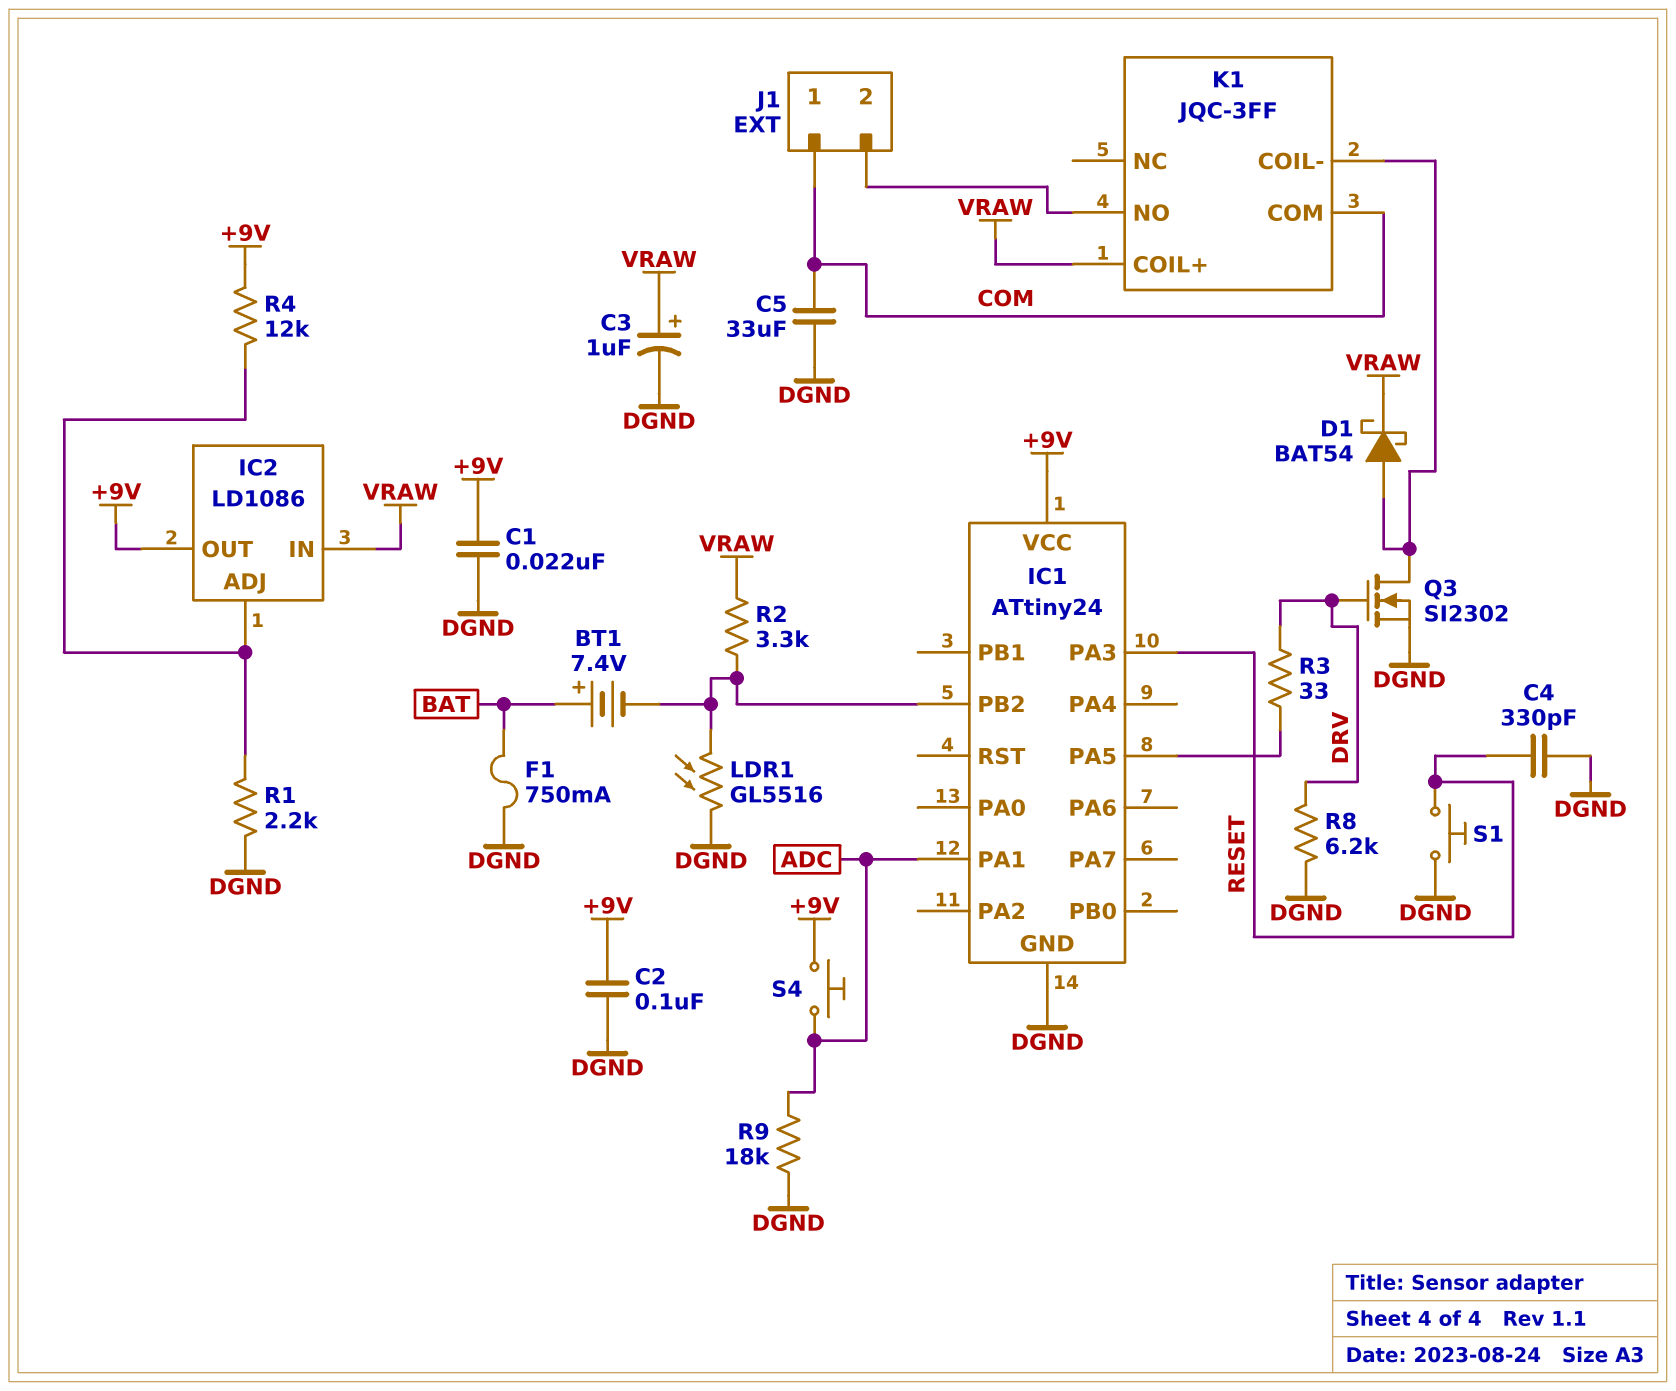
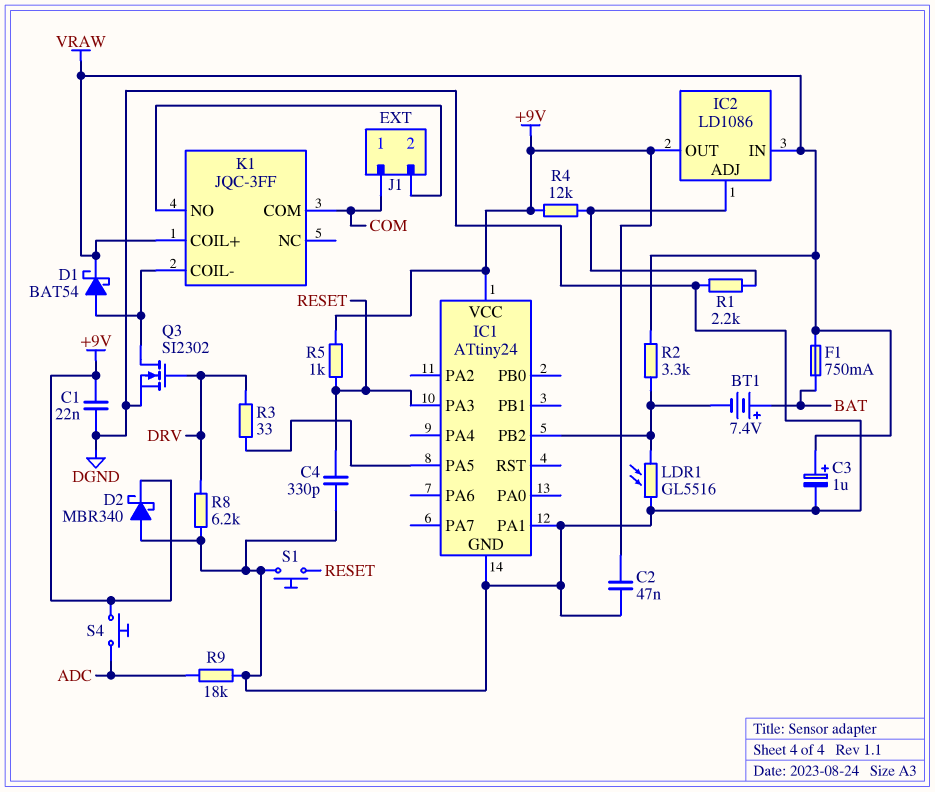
C2: 100nF (+9V, DGND) -> 47nF (+9V, DGND)
C5: 33uF (COM, DGND) -> none
D2: none -> schottky MBR340 (A DGND, K +9V)
F1: 750mA (BAT, DGND) -> 750mA (BAT, VRAW)
IC1 pin PA1: ADC -> DGND
R5: none -> 1k (+9V, RESET)

